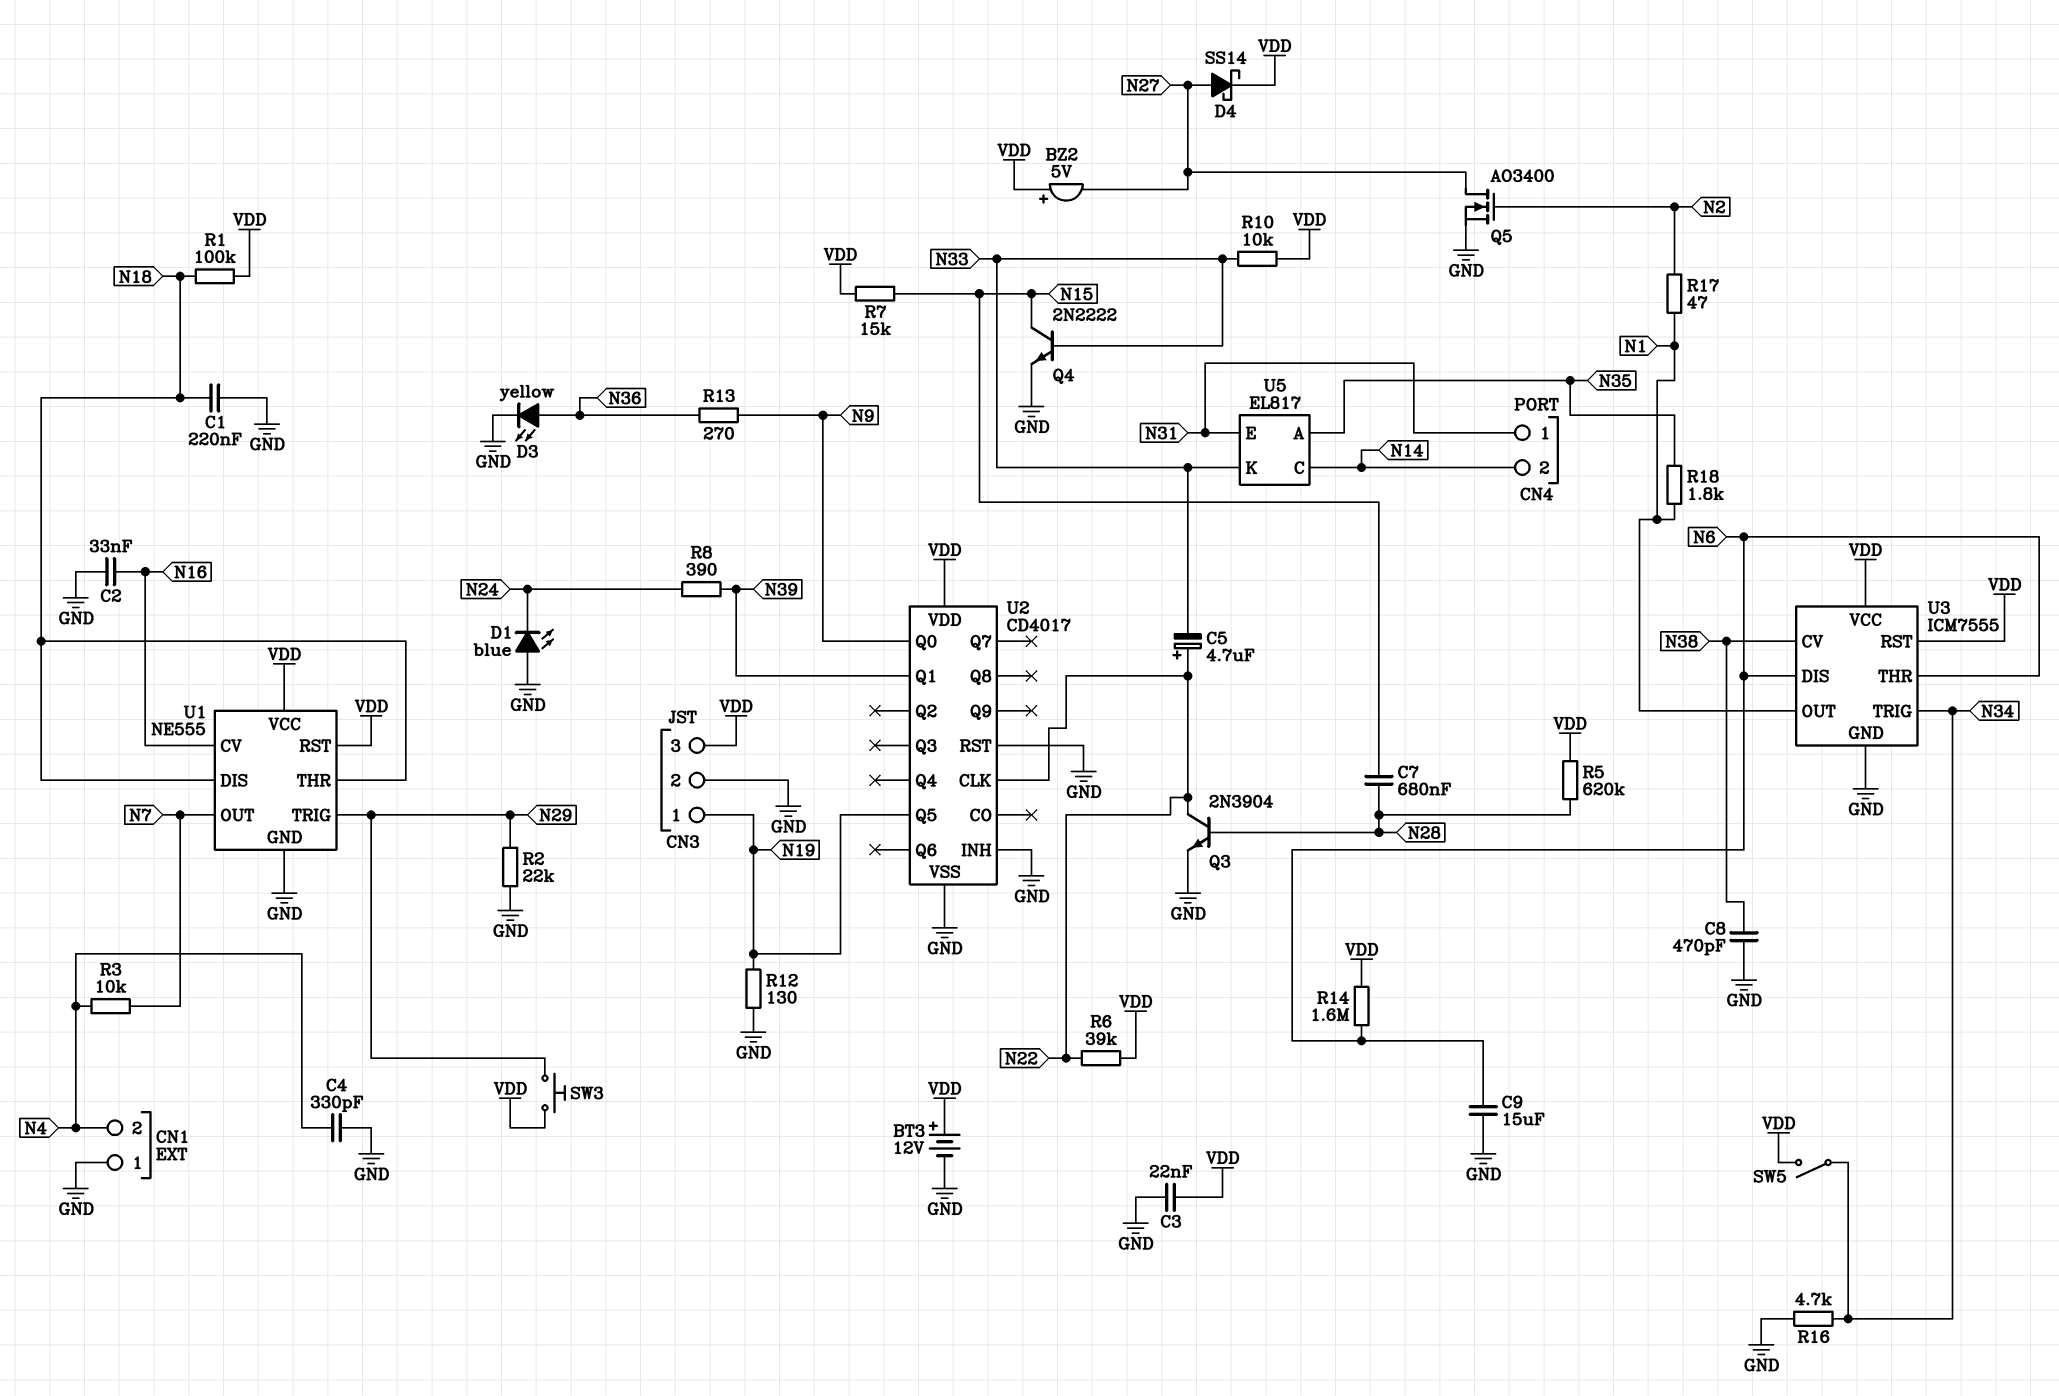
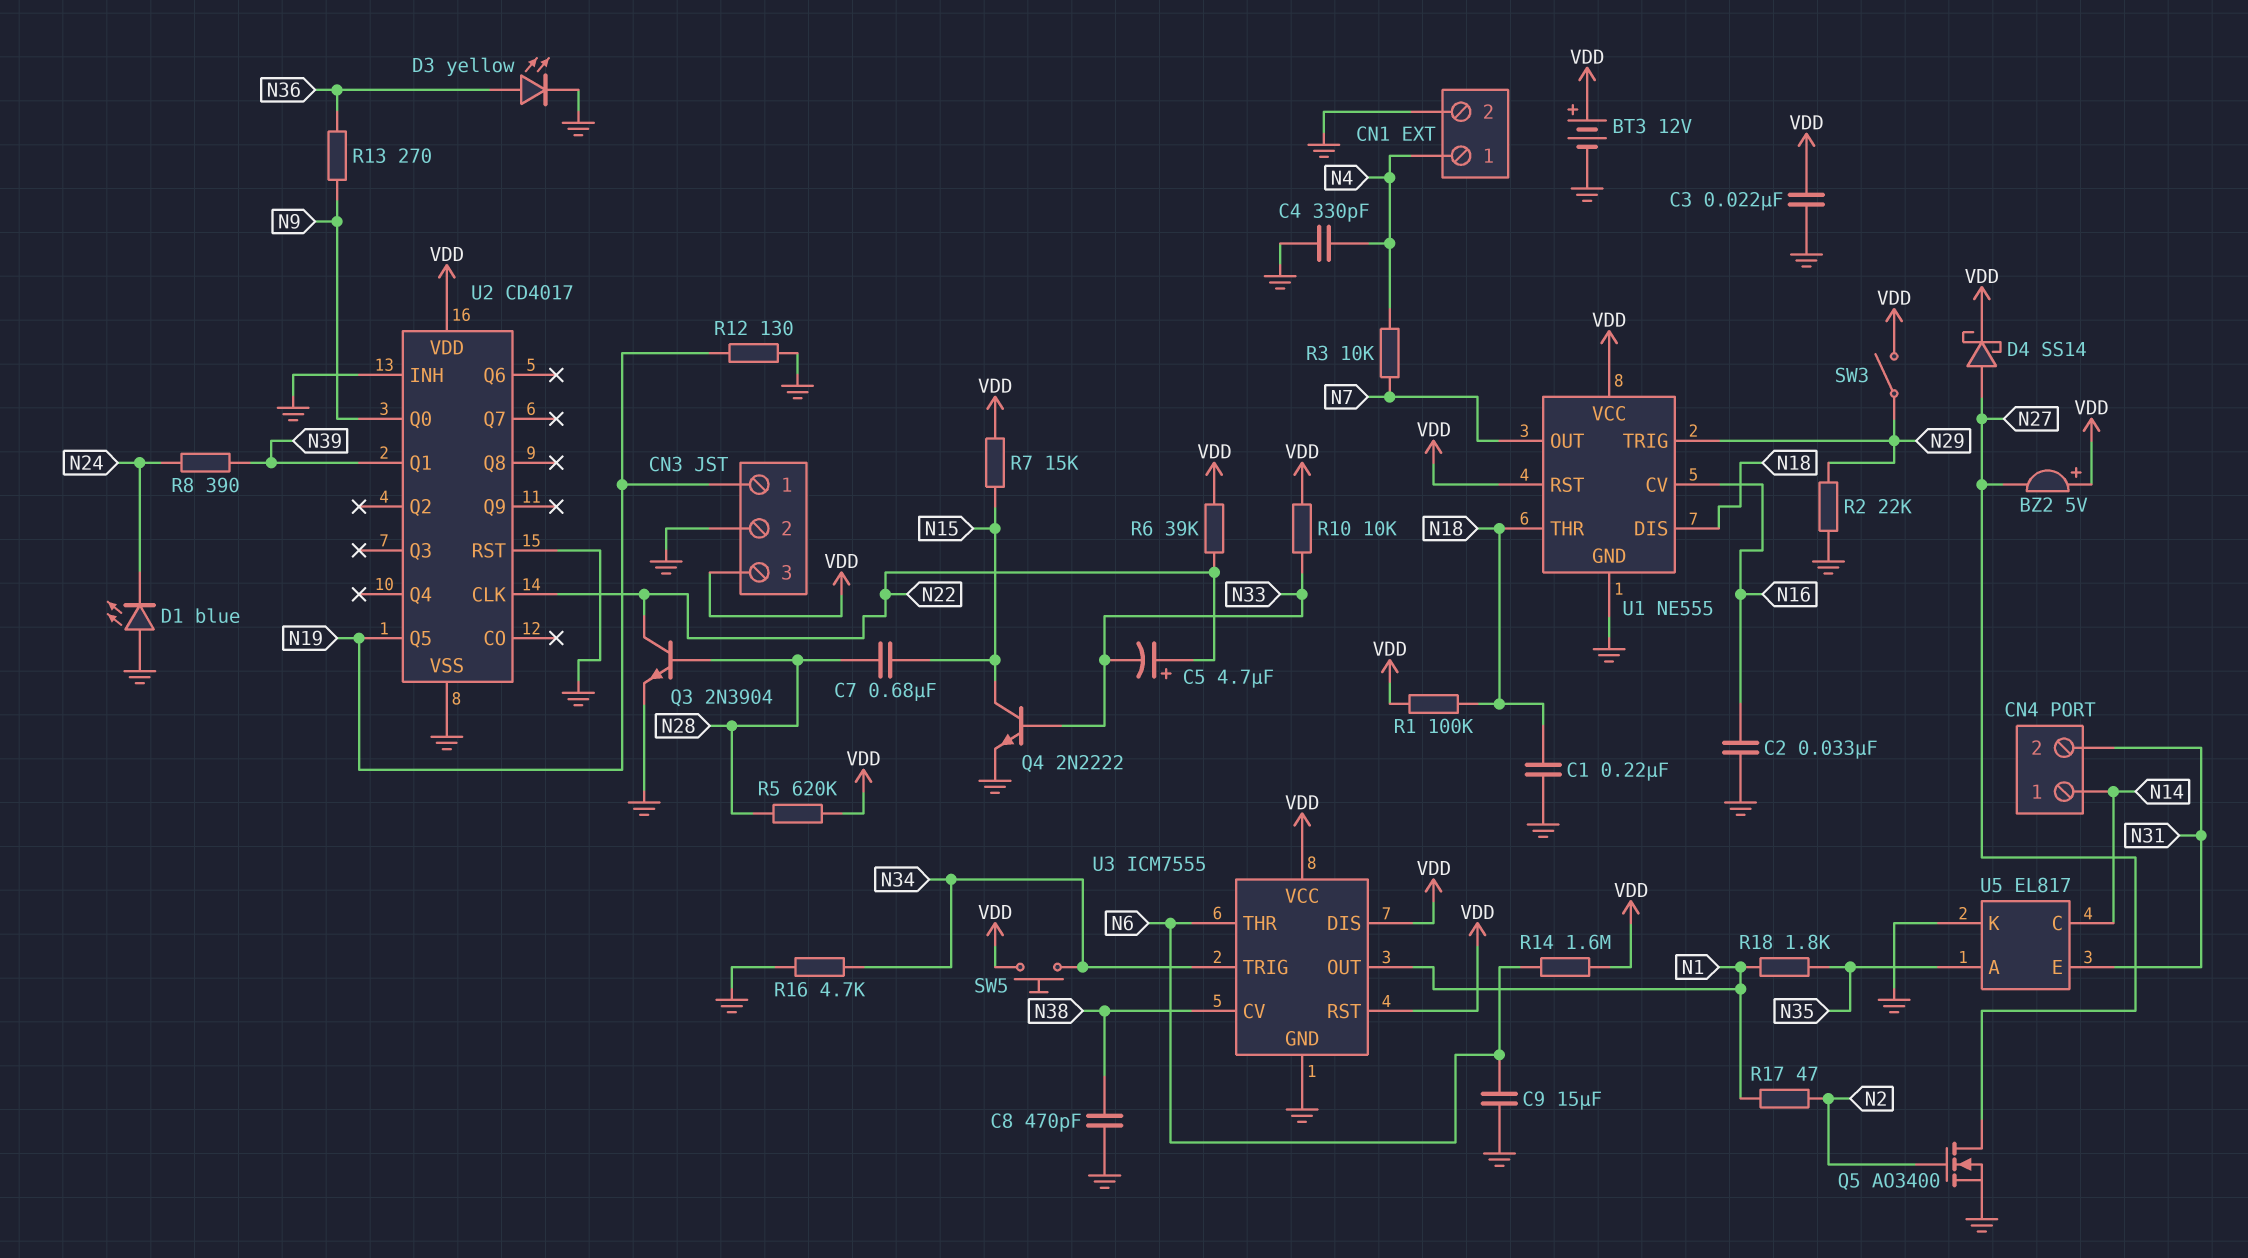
CN1 pin 1: GND -> N4
CN1 pin 2: N4 -> GND
CN4 pin 1: N31 -> N14
CN4 pin 2: N14 -> N31
SW3: button (N29, VDD) -> switch (N29, VDD)
SW5: switch (N34, VDD) -> button (N34, VDD)
U3 pin DIS: N6 -> VDD
U5 pin K: N33 -> GND

